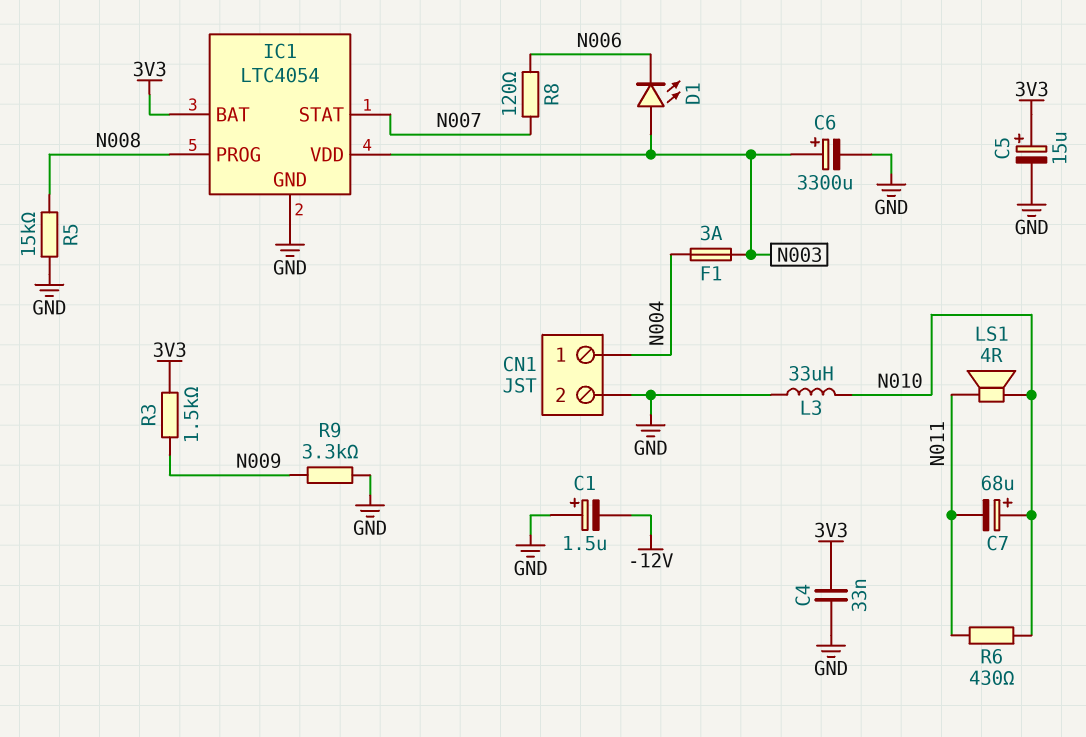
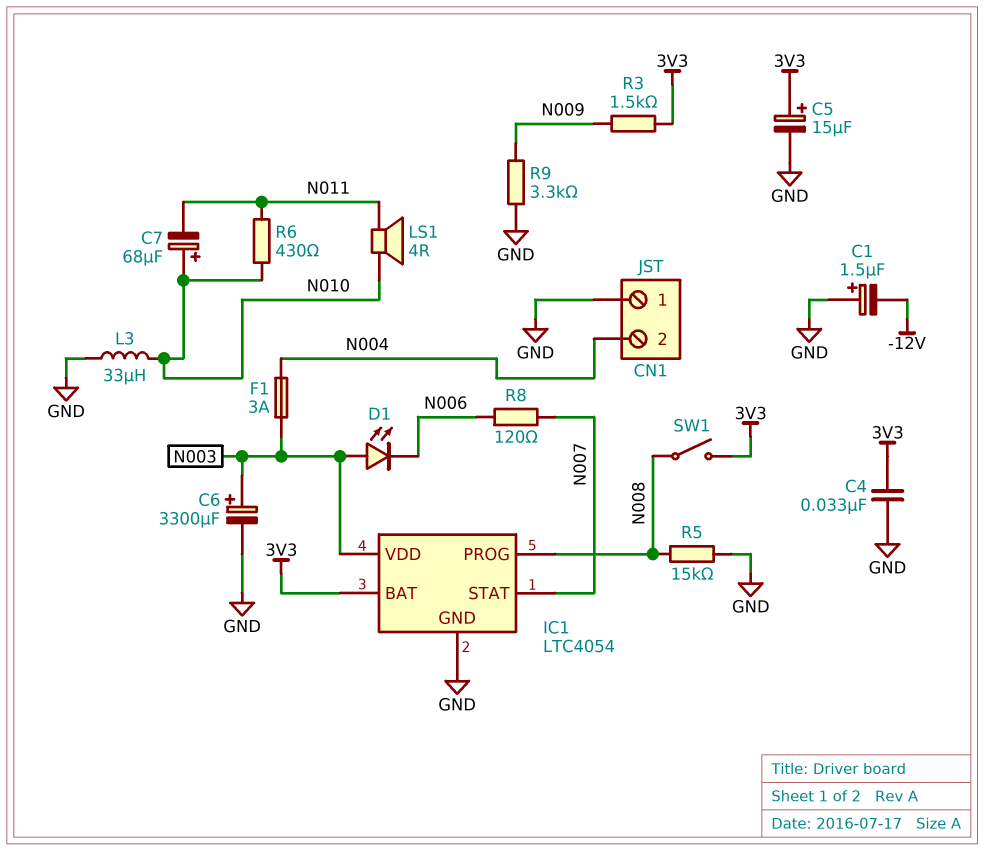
CN1 pin 1: N004 -> GND
CN1 pin 2: GND -> N004
SW1: none -> switch (3V3, N008)

